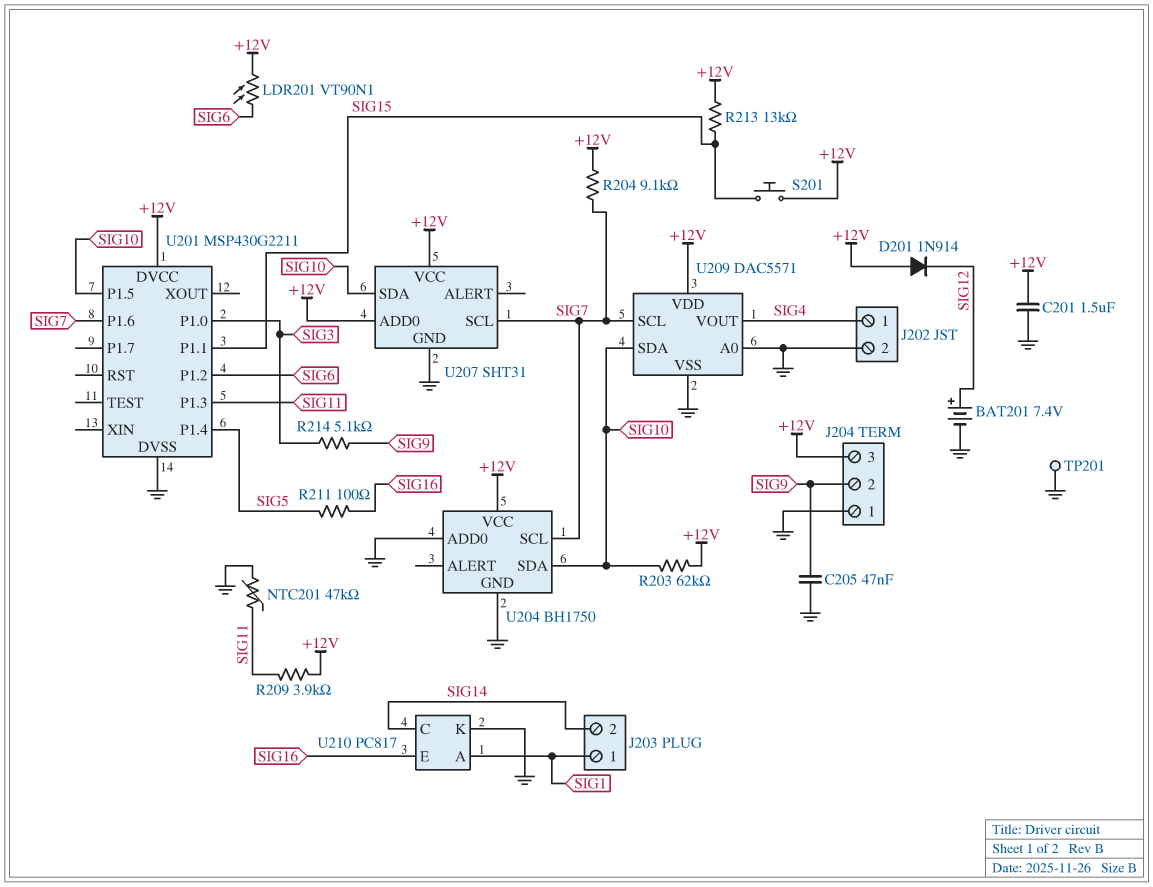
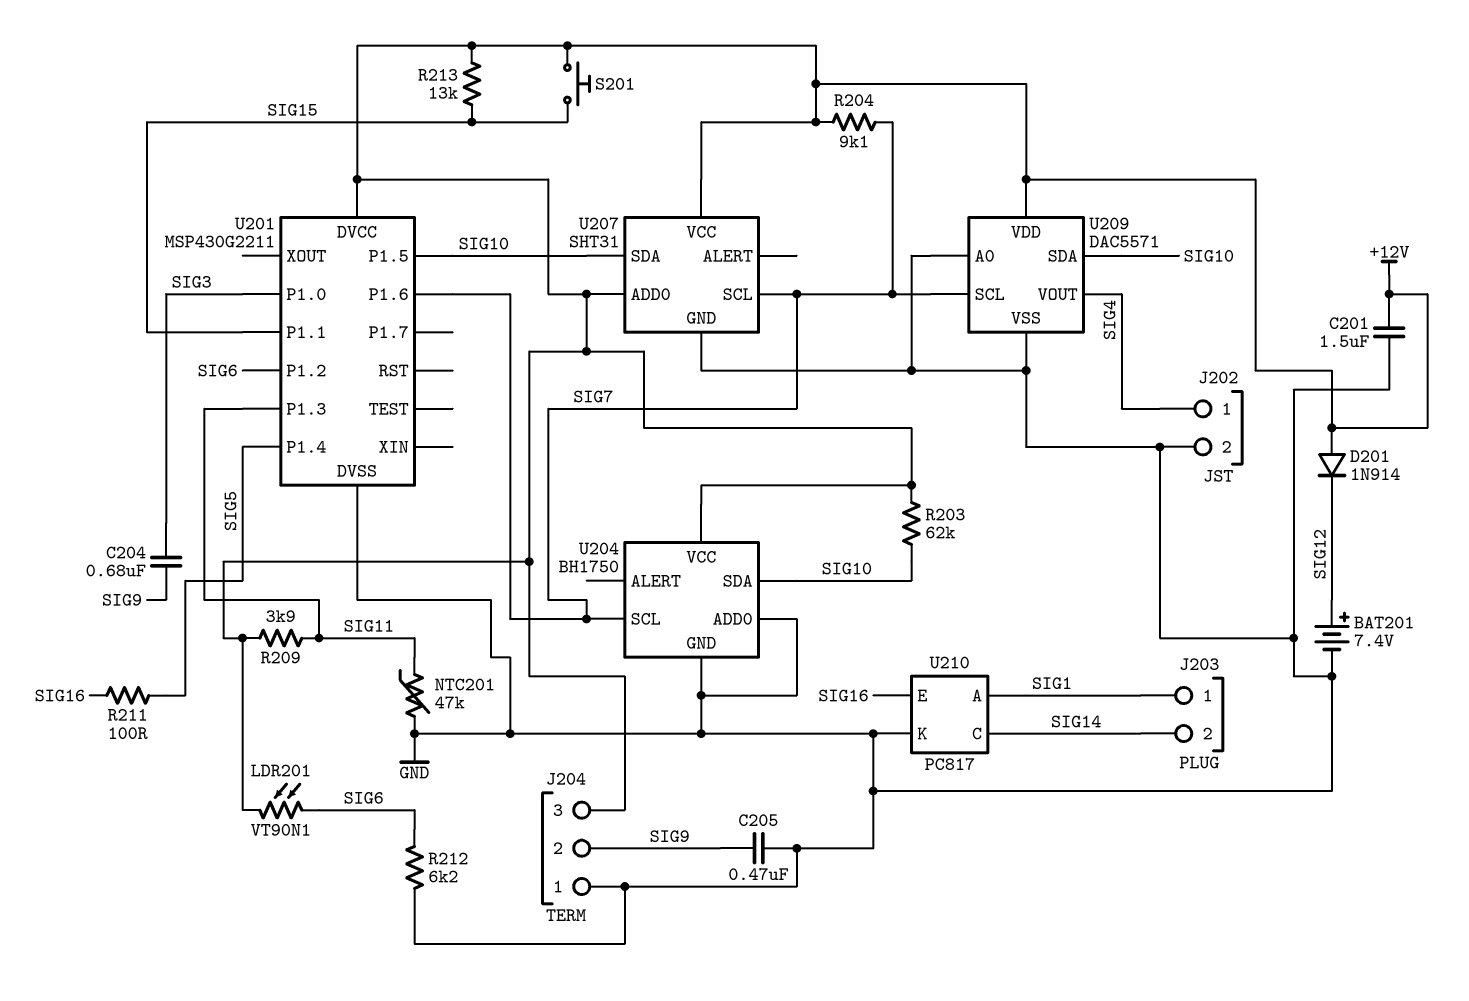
C204: none -> 680nF (SIG3, SIG9)
C205: 47nF (GND, SIG9) -> 470nF (GND, SIG9)
R212: none -> 6.2k (GND, SIG6)
R214: 5.1k (SIG3, SIG9) -> none
TP201: test point (GND) -> none

